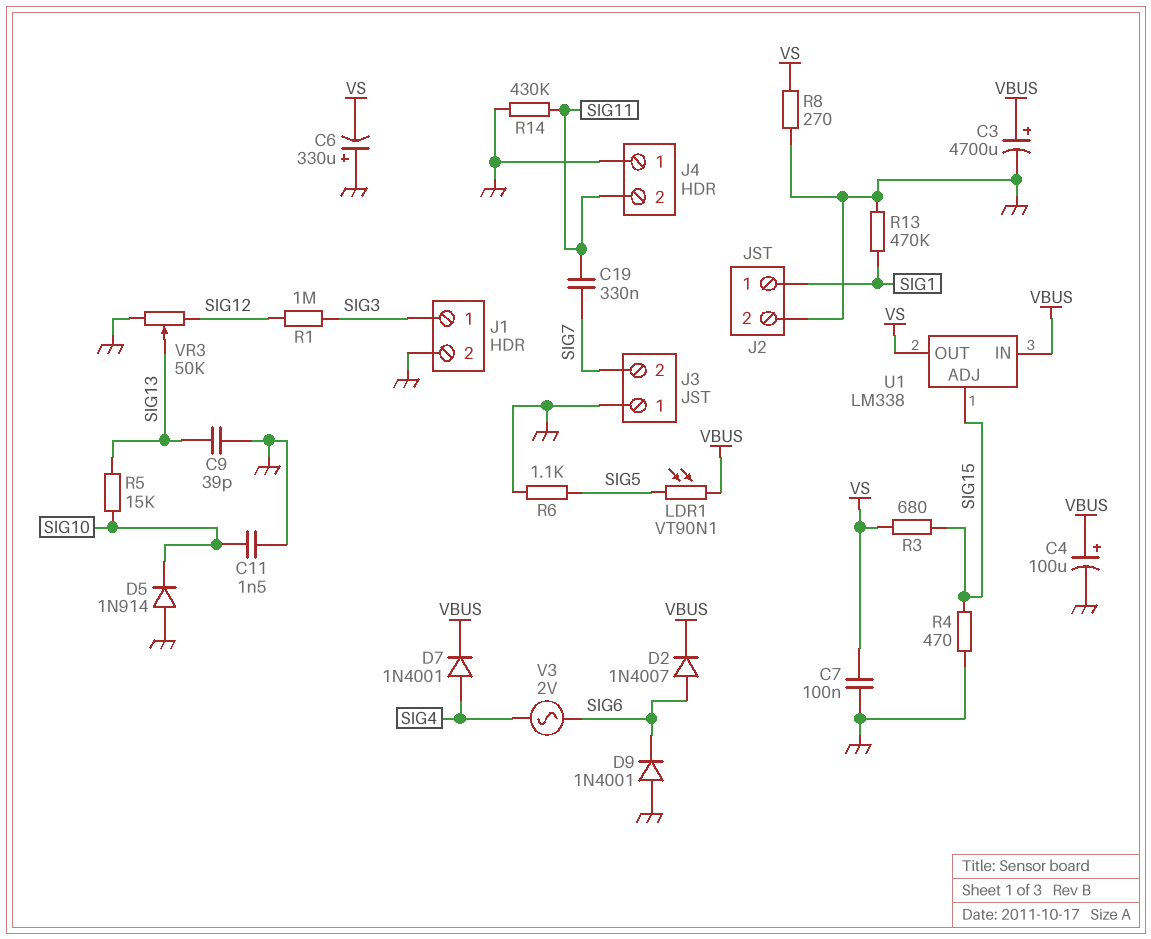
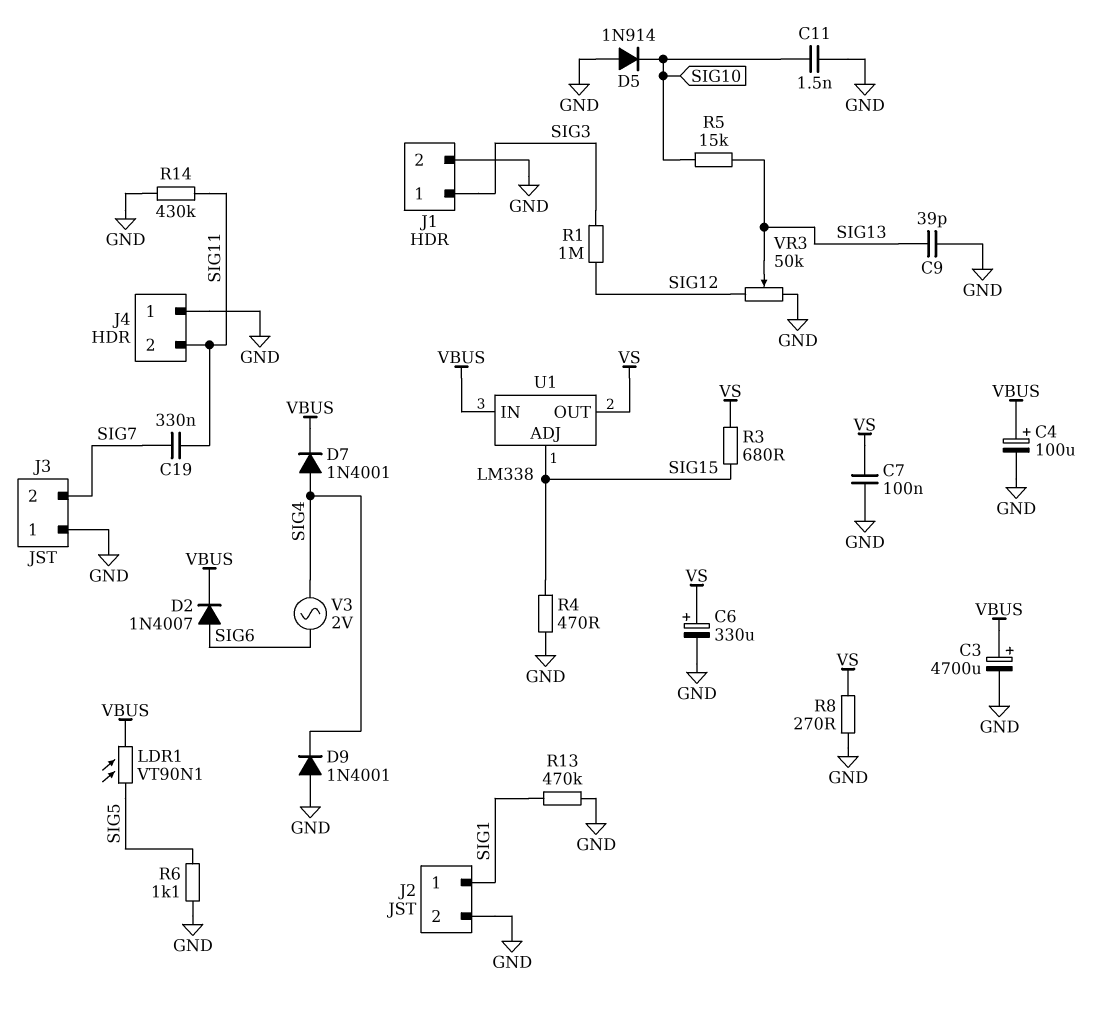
C6: 330uF (plus GND, minus VS) -> 330uF (plus VS, minus GND)
D9: diode 1N4001 (A GND, K SIG6) -> diode 1N4001 (A GND, K SIG4)

